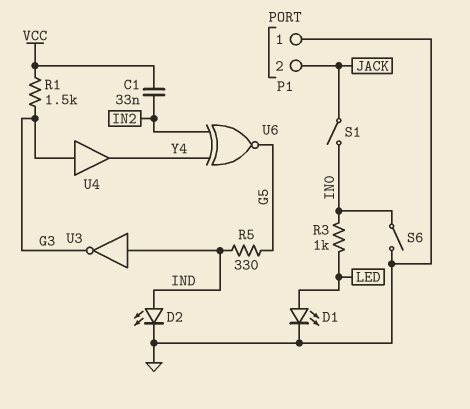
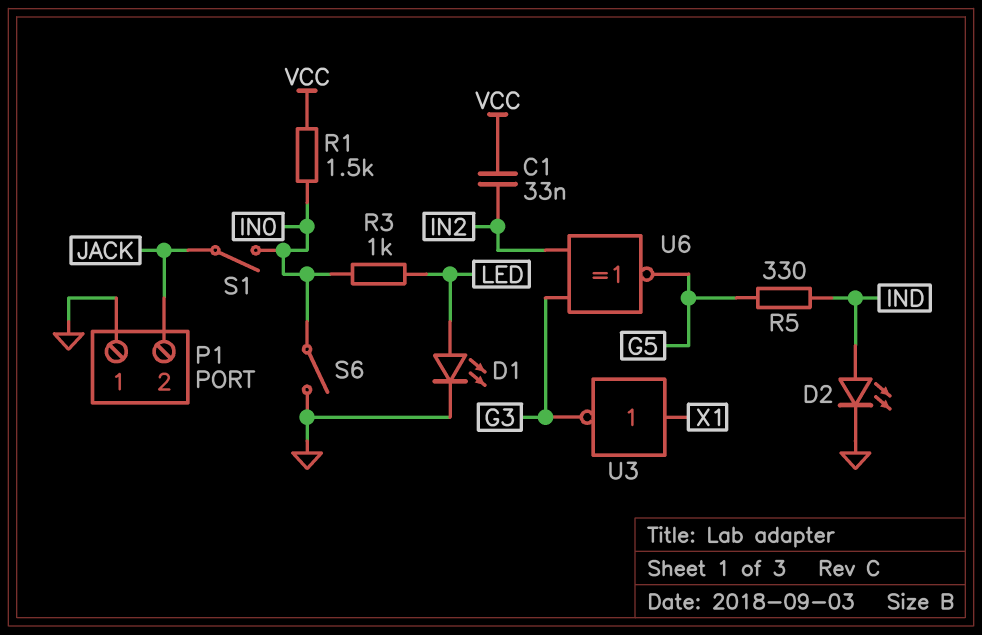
R1: 1.5k (G3, VCC) -> 1.5k (IN0, VCC)
U3: NOT (in IND, out G3) -> NOT (in X1, out G3)
U4: buffer (in G3, out Y4) -> none
U6: XNOR (in IN2, in Y4, out G5) -> XNOR (in G3, in IN2, out G5)

